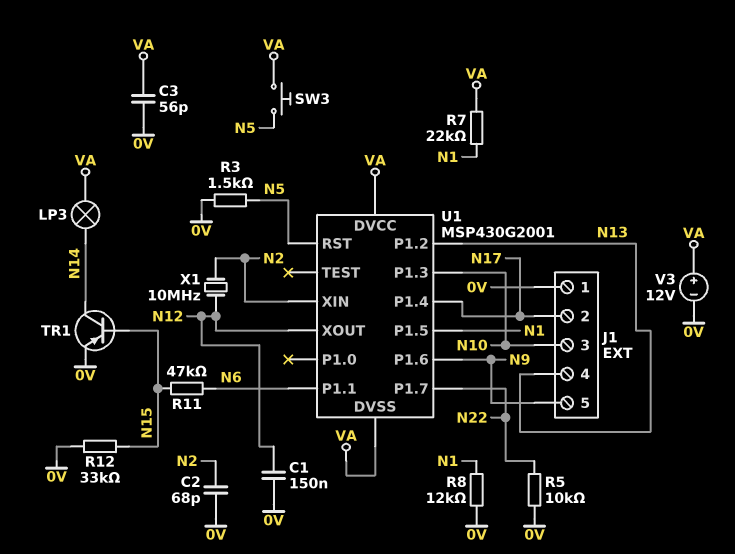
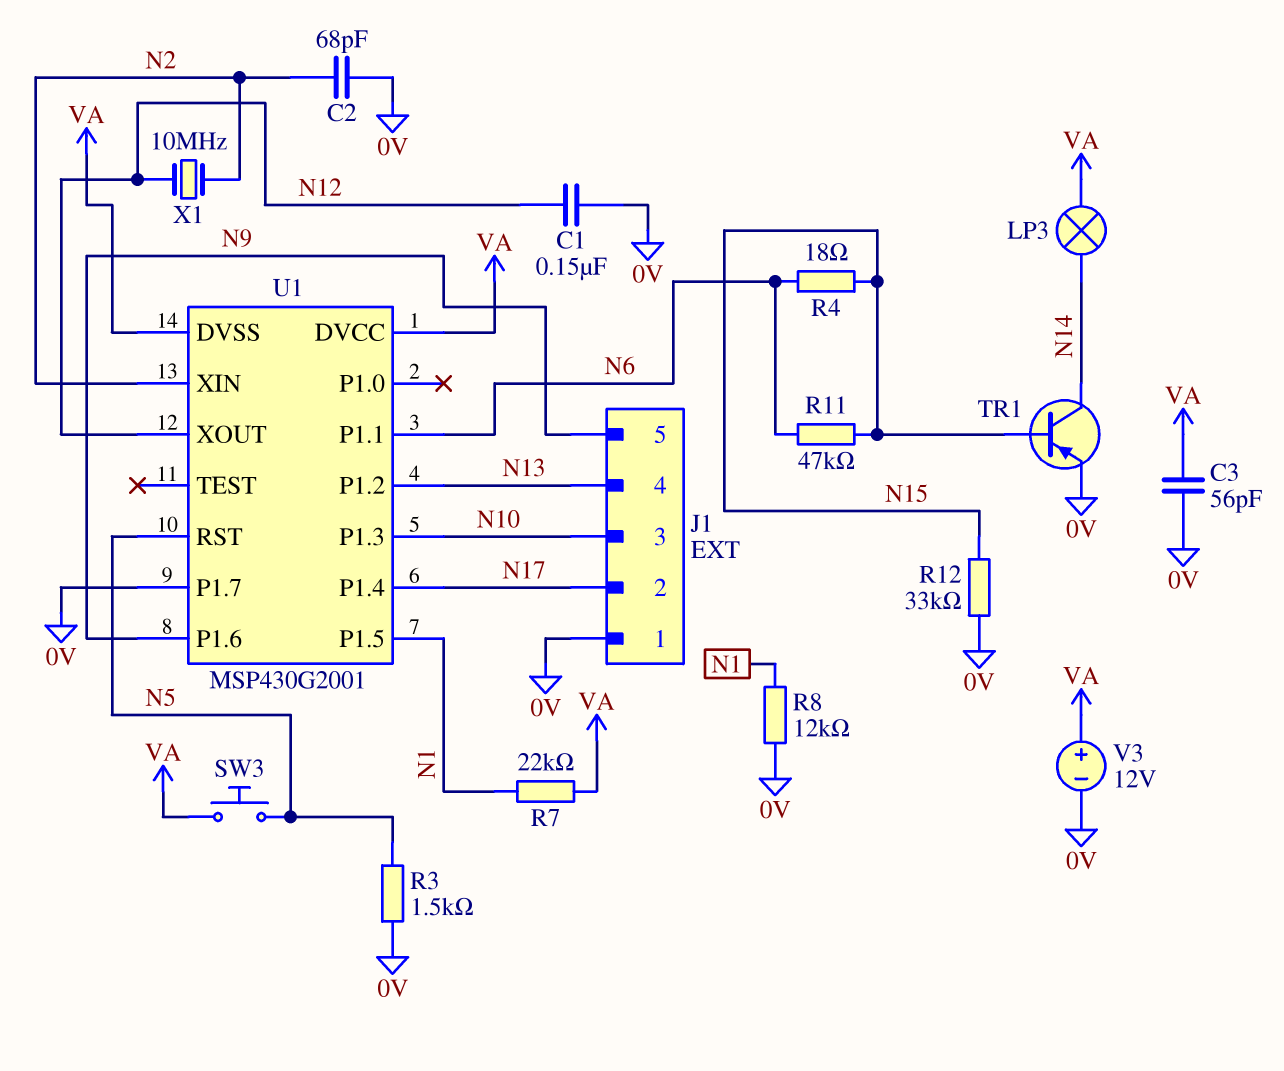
R4: none -> 18 (N6, N15)
R5: 10k (0V, N22) -> none
U1 pin P1.7: N22 -> 0V

